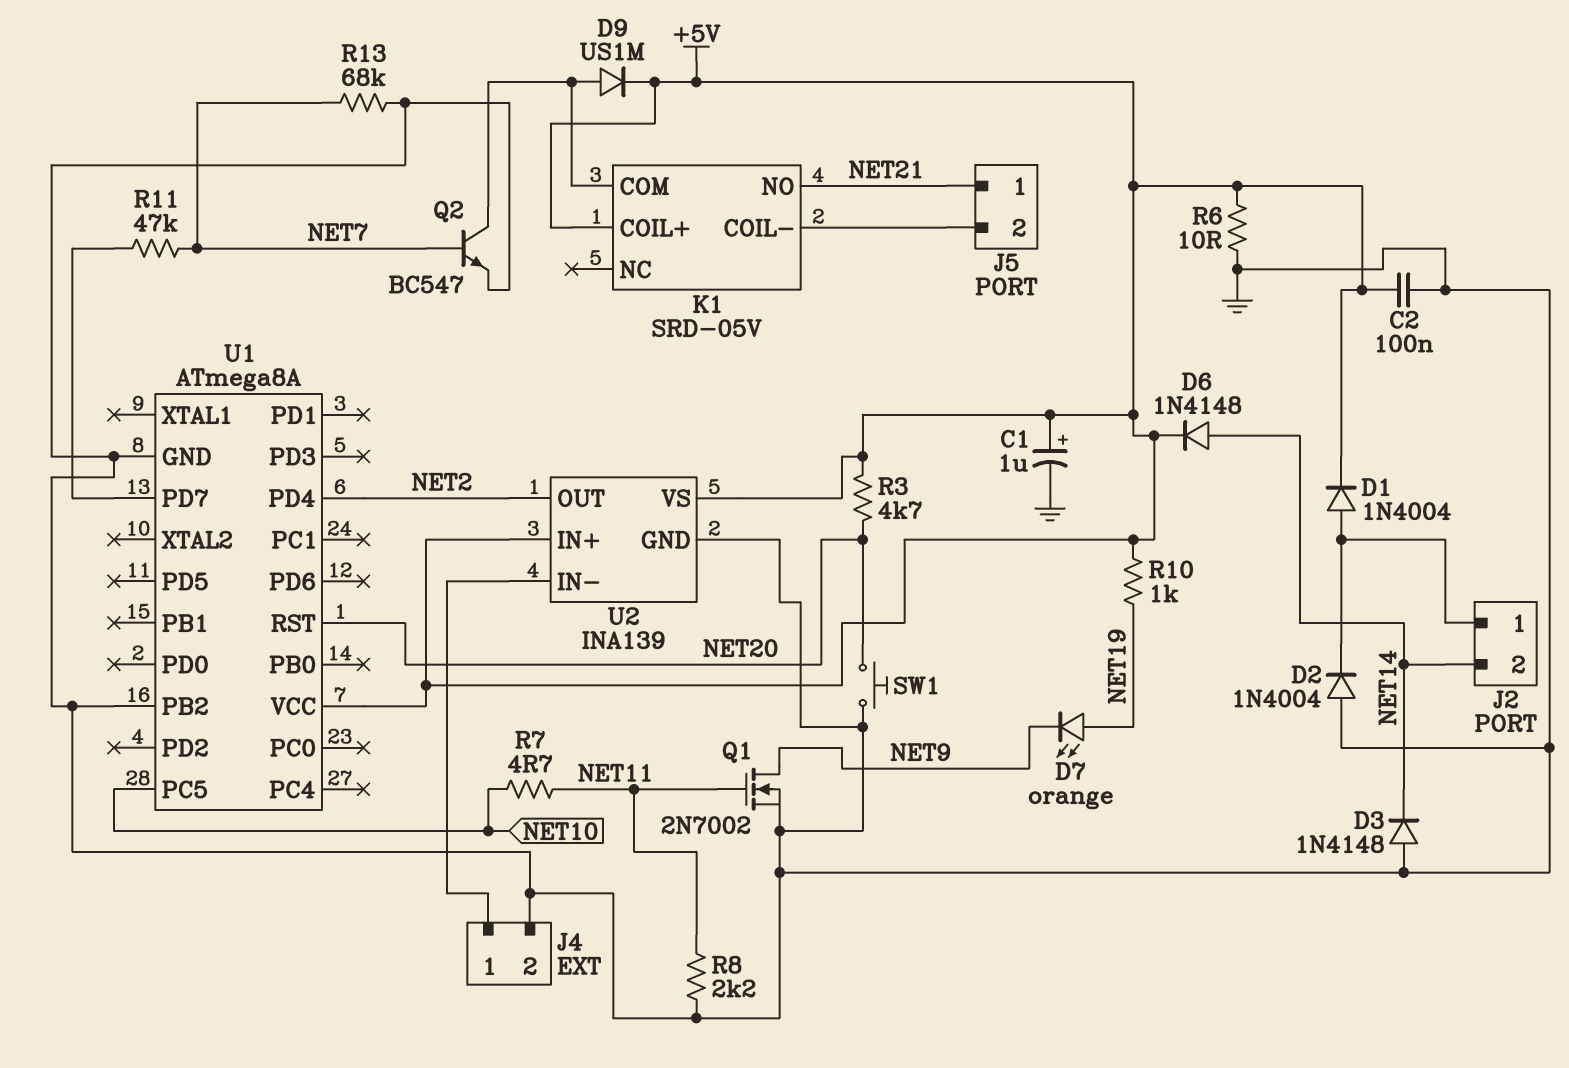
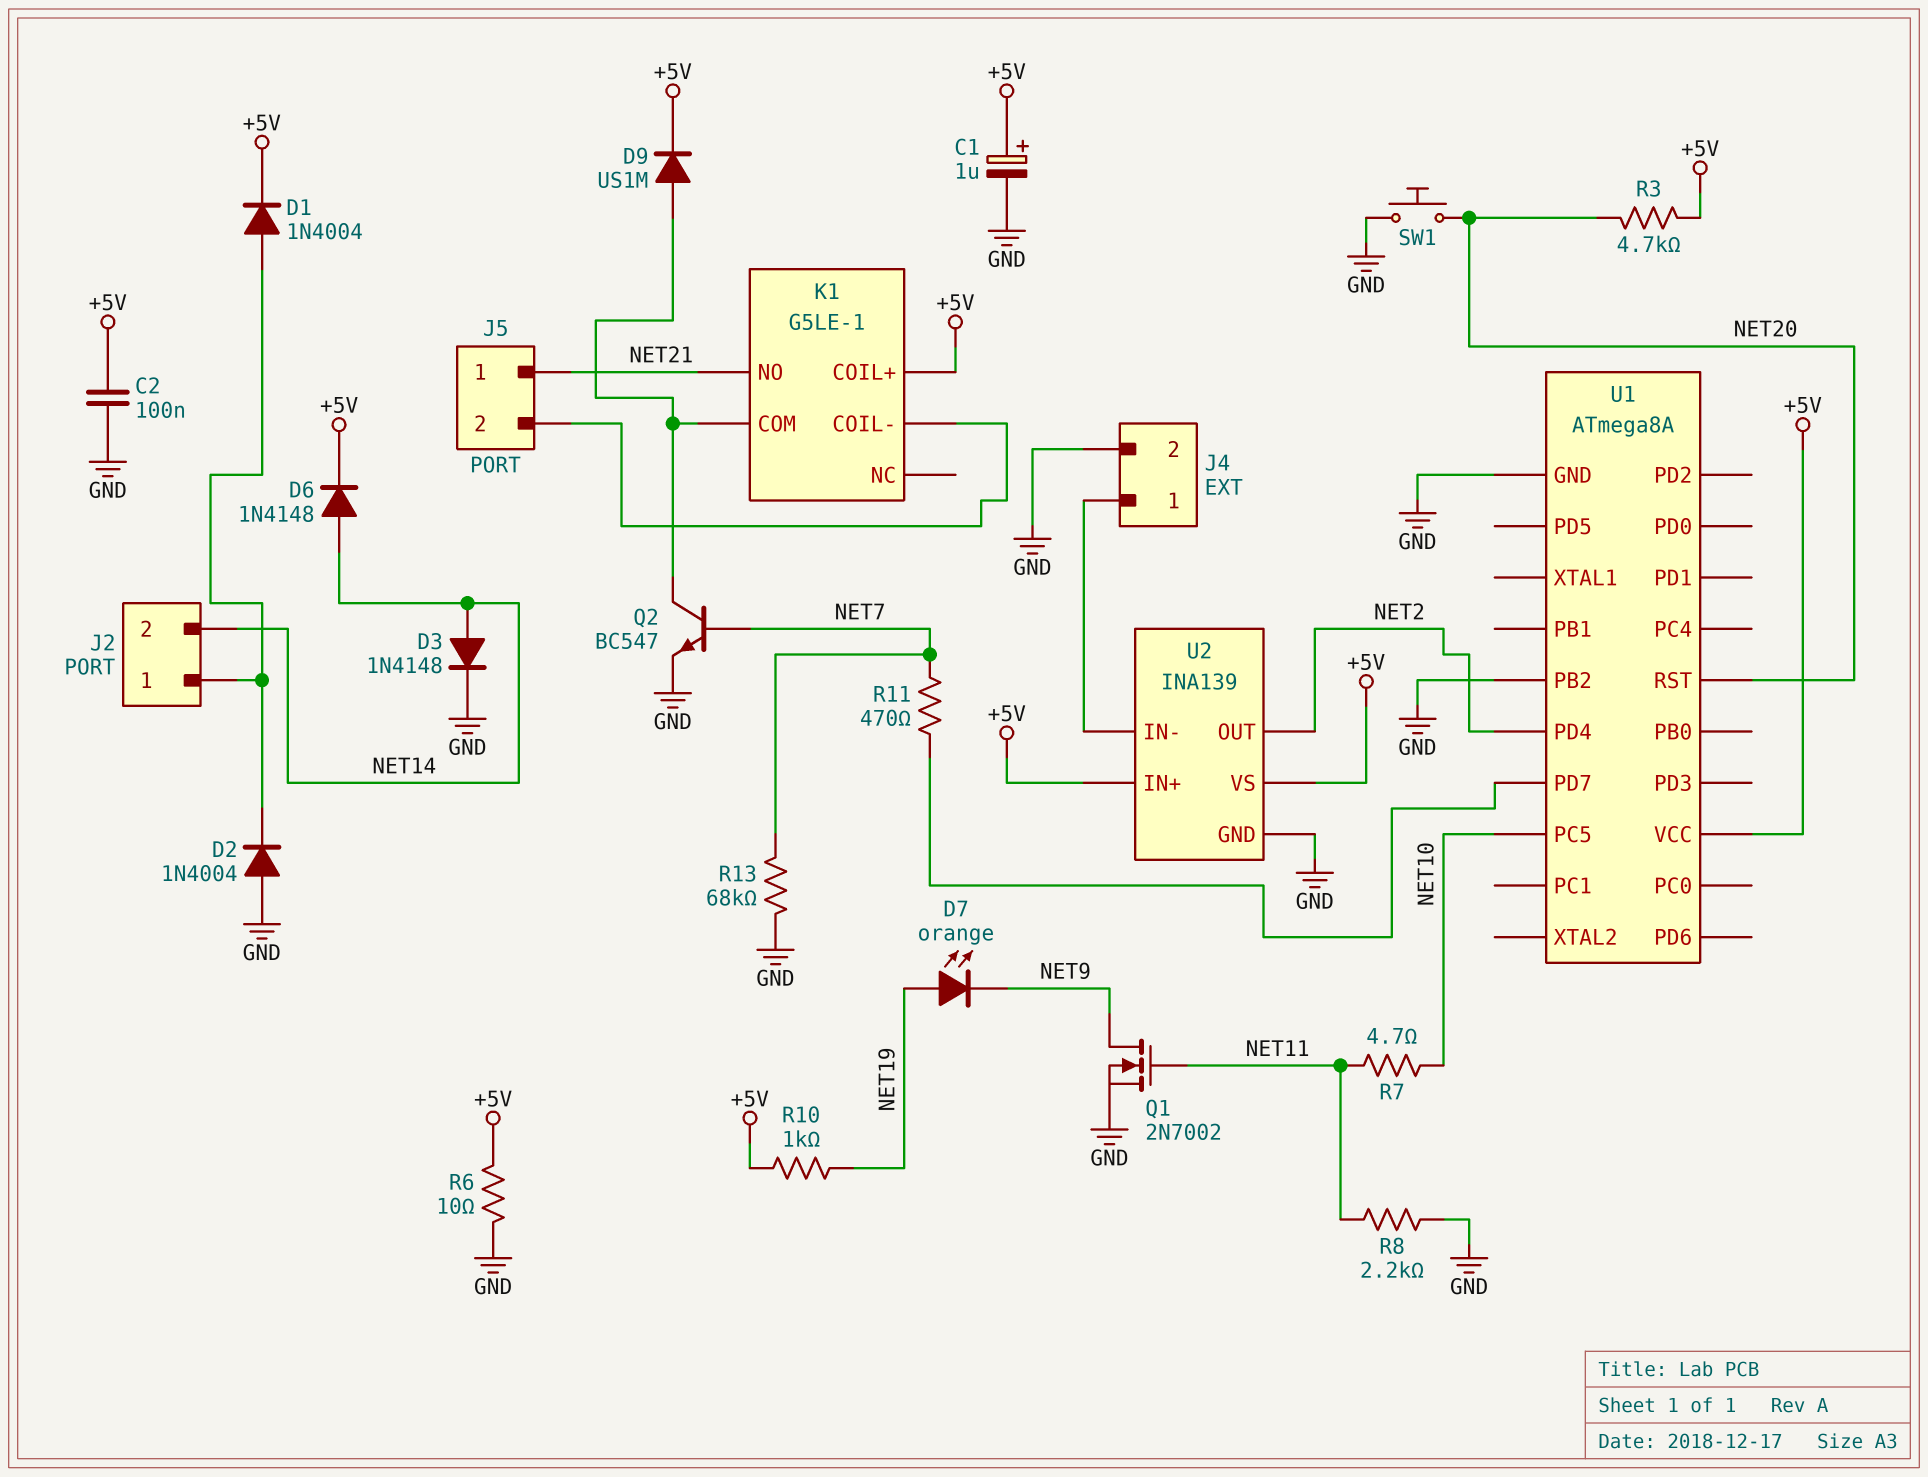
D3: diode 1N4148 (A GND, K NET14) -> diode 1N4148 (A NET14, K GND)
K1: SRD-05V -> G5LE-1
R11: 47k (NET7, U1/PD7) -> 470 (NET7, U1/PD7)

